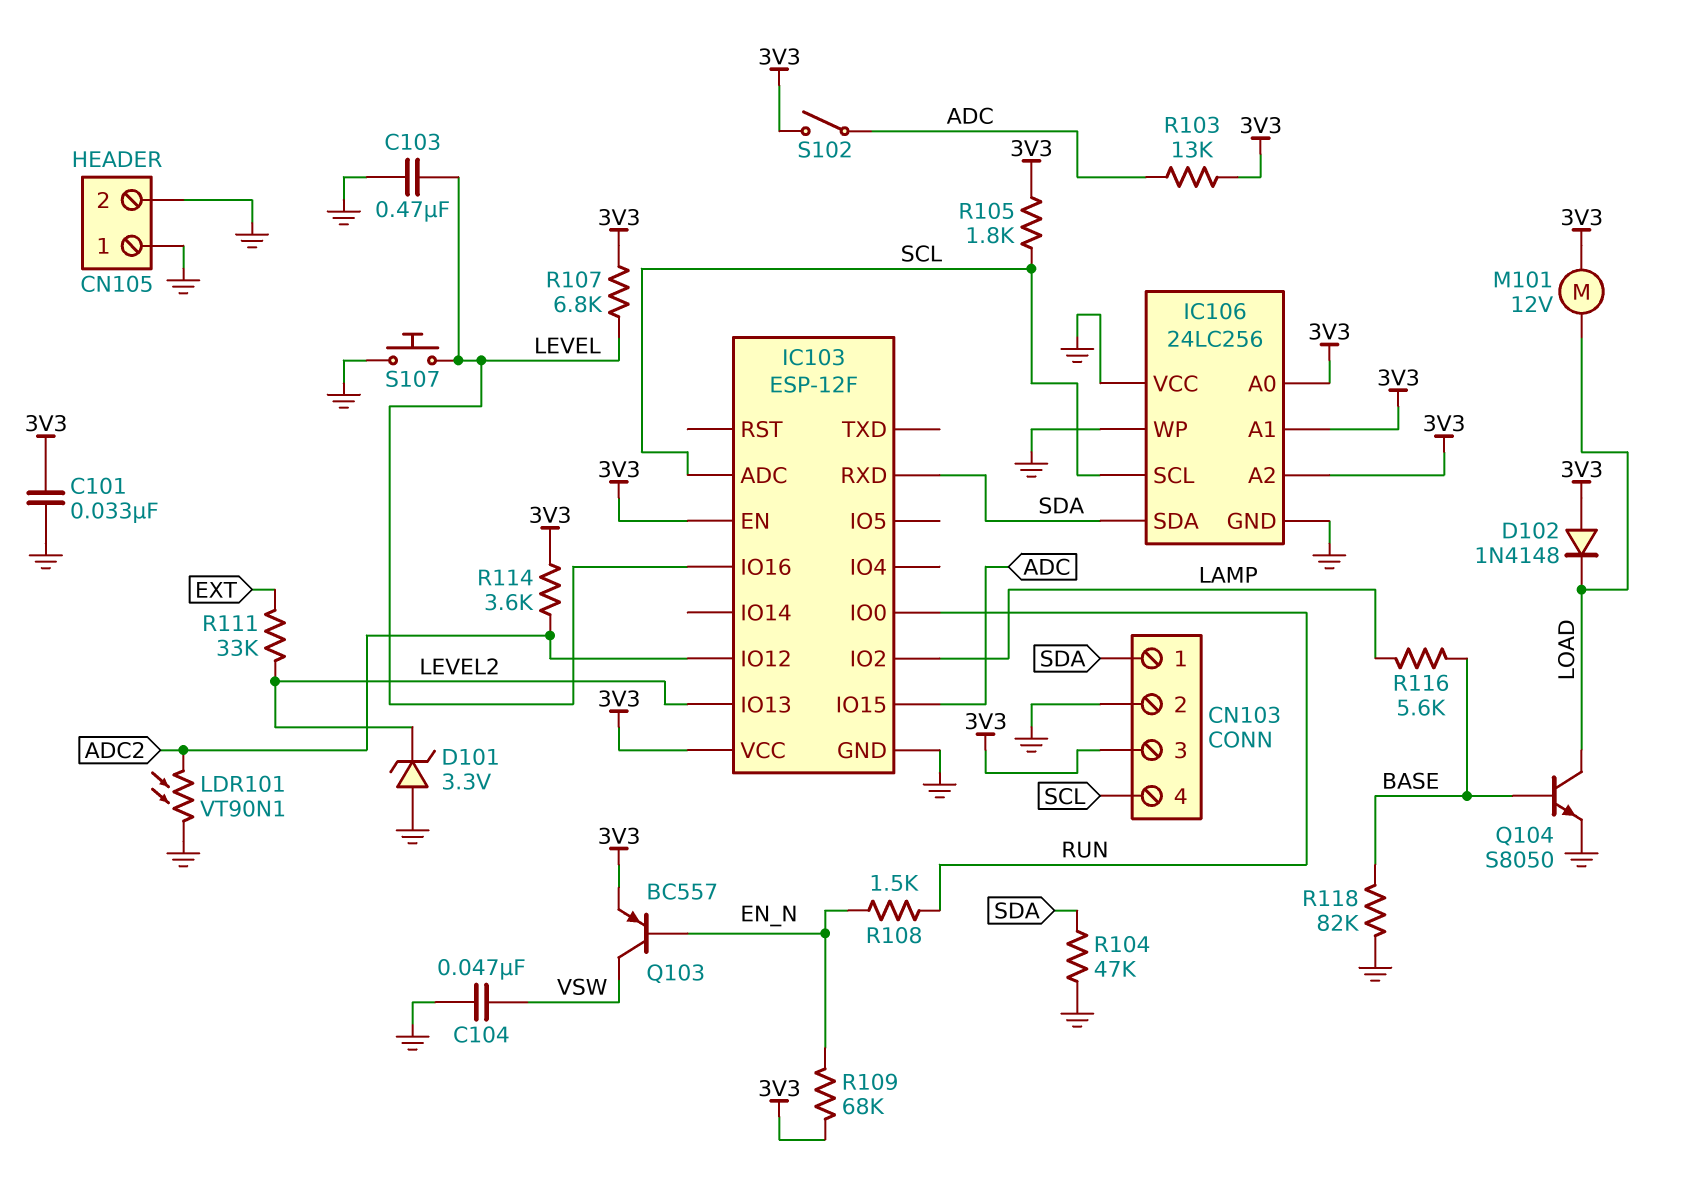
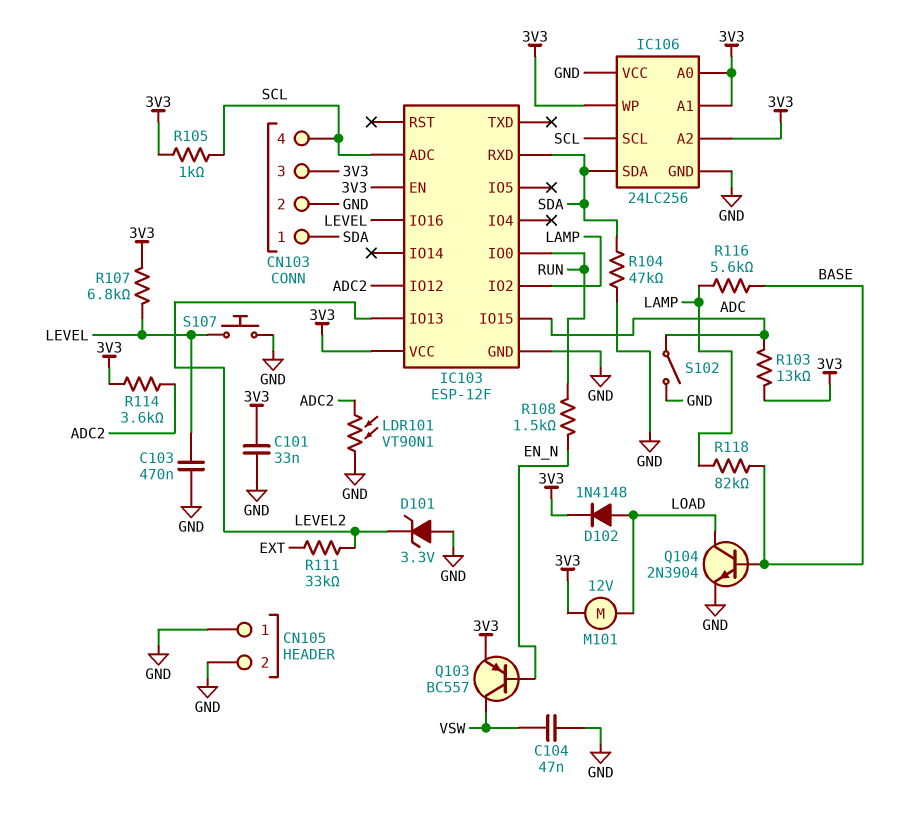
D102: diode 1N4148 (A 3V3, K LOAD) -> diode 1N4148 (A LOAD, K 3V3)
IC106 pin WP: GND -> 3V3
Q104: NPN S8050 (B BASE, C LOAD, E GND) -> NPN 2N3904 (B BASE, C LOAD, E GND)
R105: 1.8k (3V3, SCL) -> 1k (3V3, SCL)
R109: 68k (3V3, EN_N) -> none
R118: 82k (BASE, GND) -> 82k (BASE, LAMP)
S102: switch (3V3, ADC) -> switch (ADC, GND)

